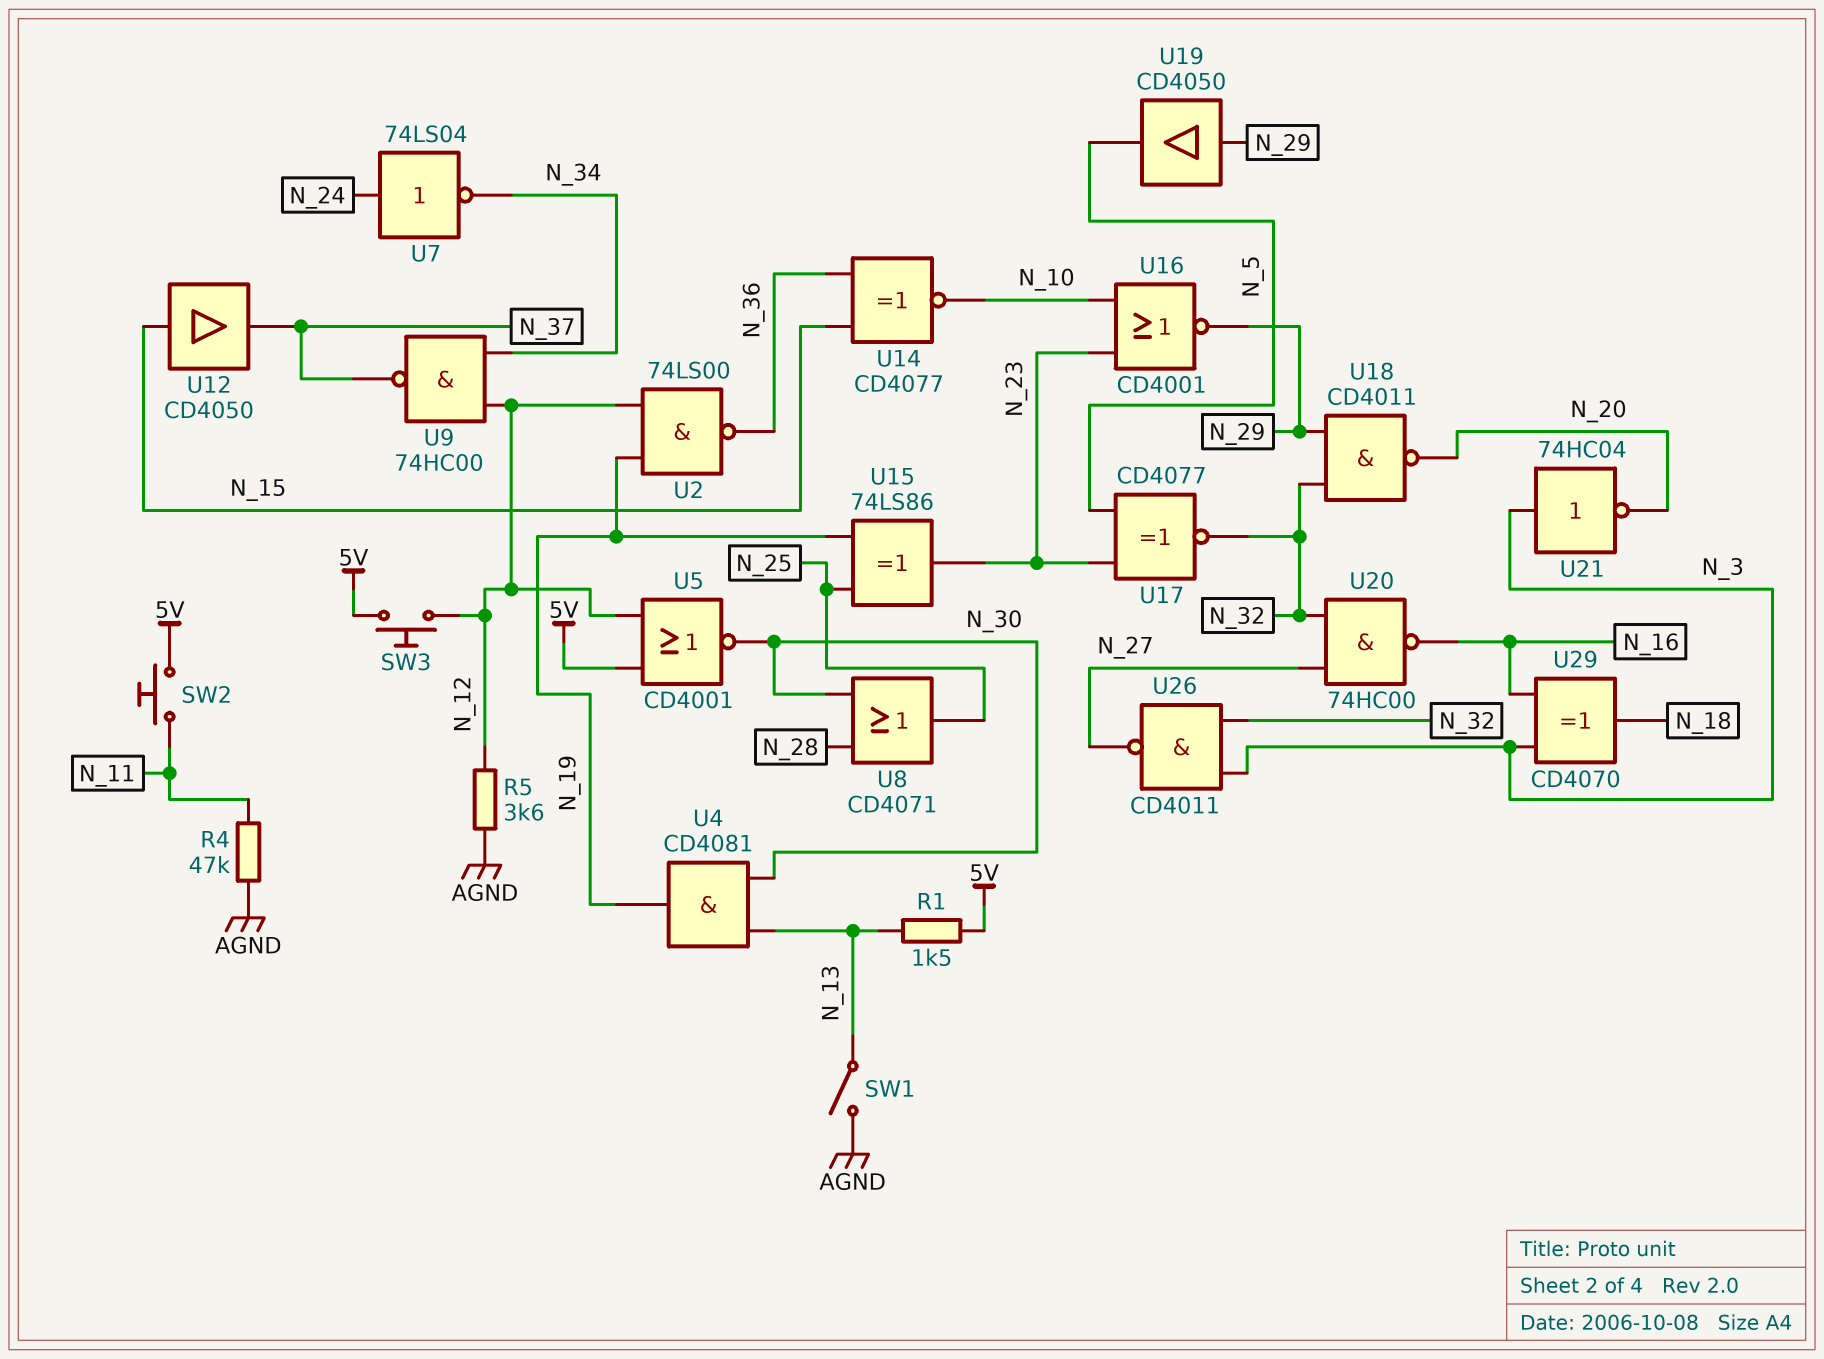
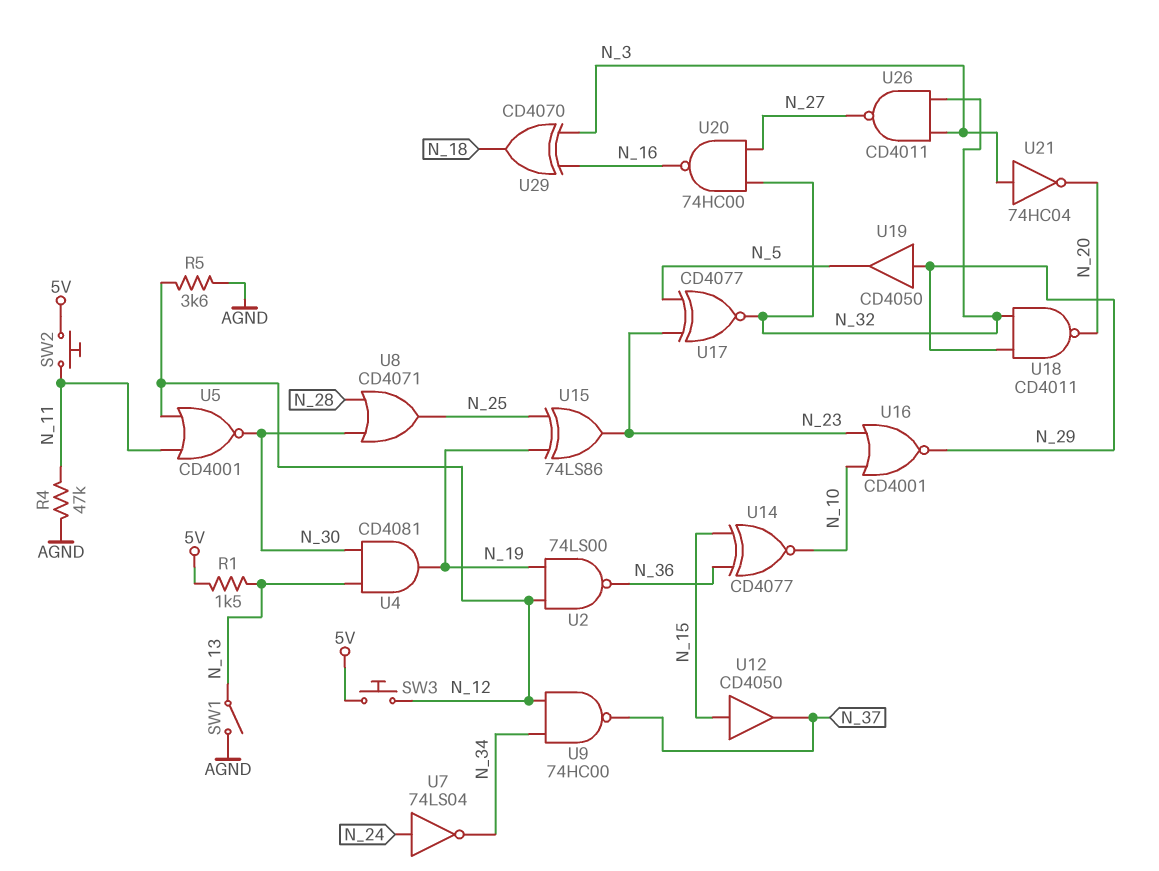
U5: NOR CD4001 (in 5V, in N_12, out N_30) -> NOR CD4001 (in N_11, in N_12, out N_30)

